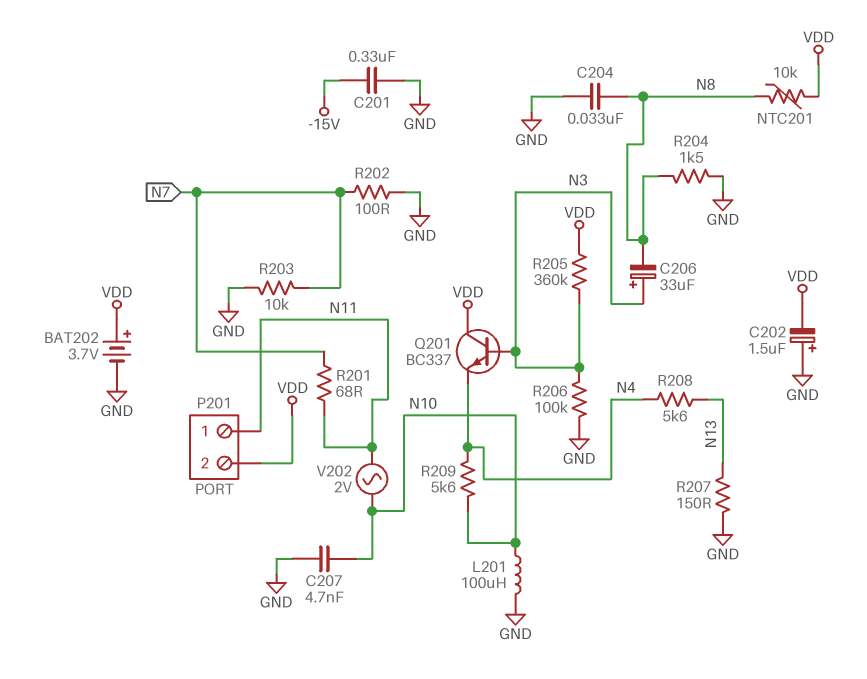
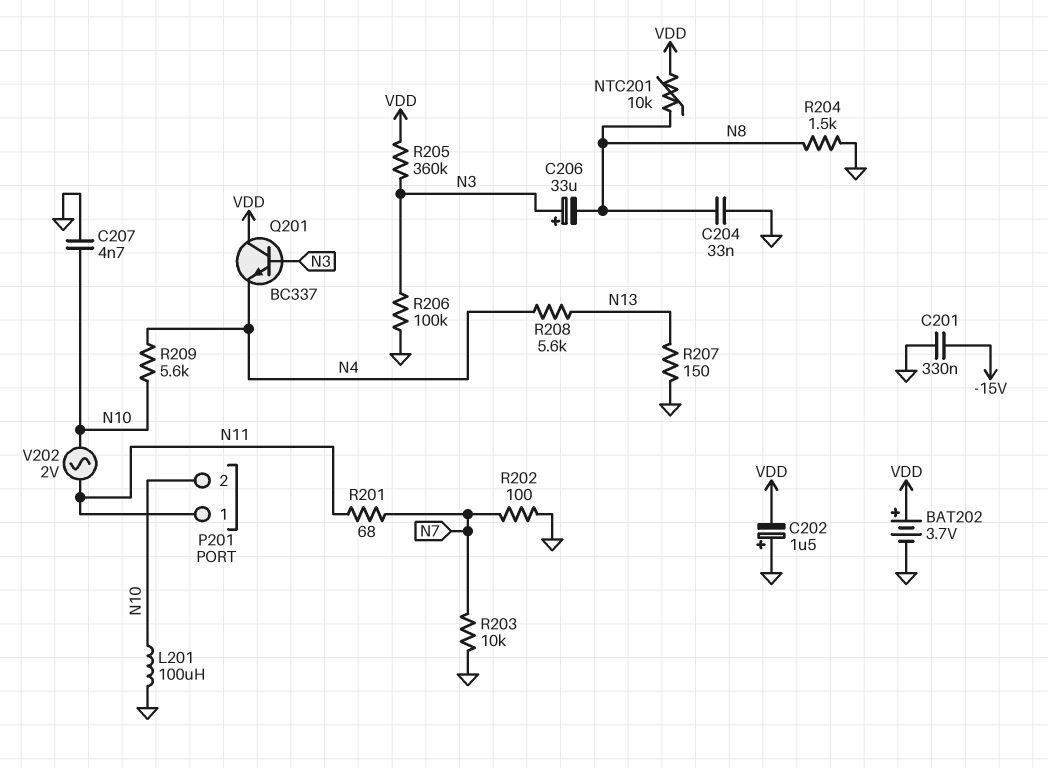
P201 pin 2: VDD -> N10

